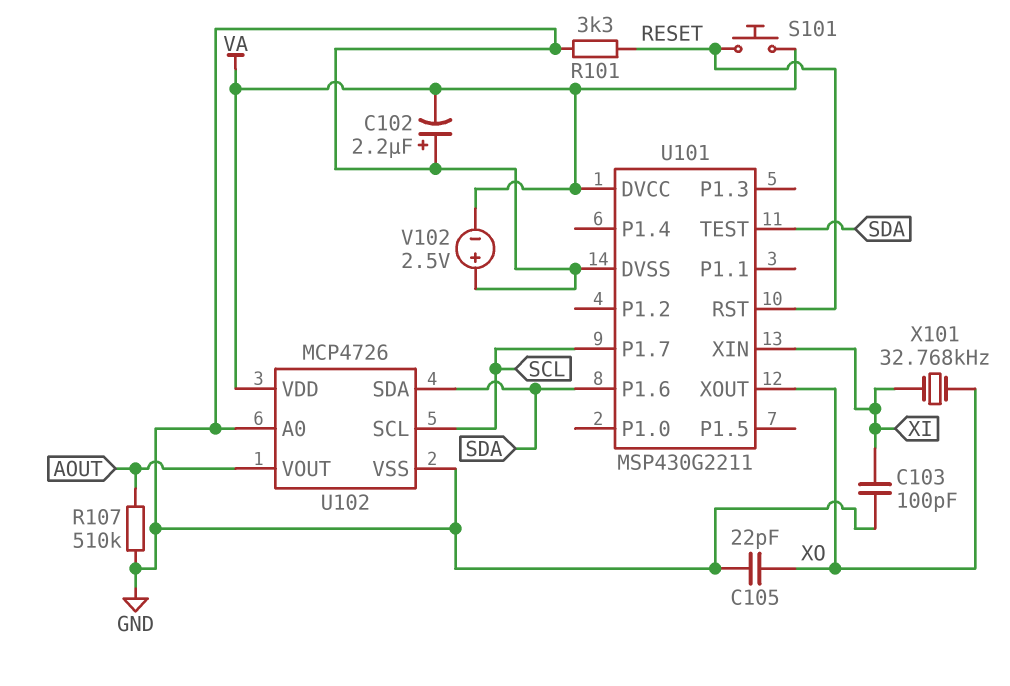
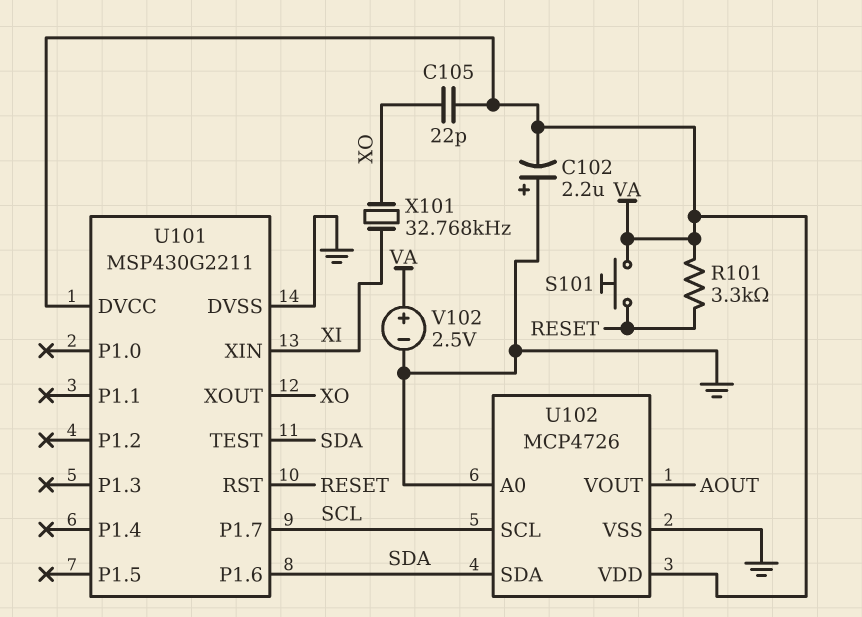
C103: 100pF (GND, XI) -> none
C105: 22pF (GND, XO) -> 22pF (VA, XO)
R101: 3.3k (GND, RESET) -> 3.3k (RESET, VA)
R107: 510k (AOUT, GND) -> none
V102: 2.5V (plus GND, minus VA) -> 2.5V (plus VA, minus GND)

